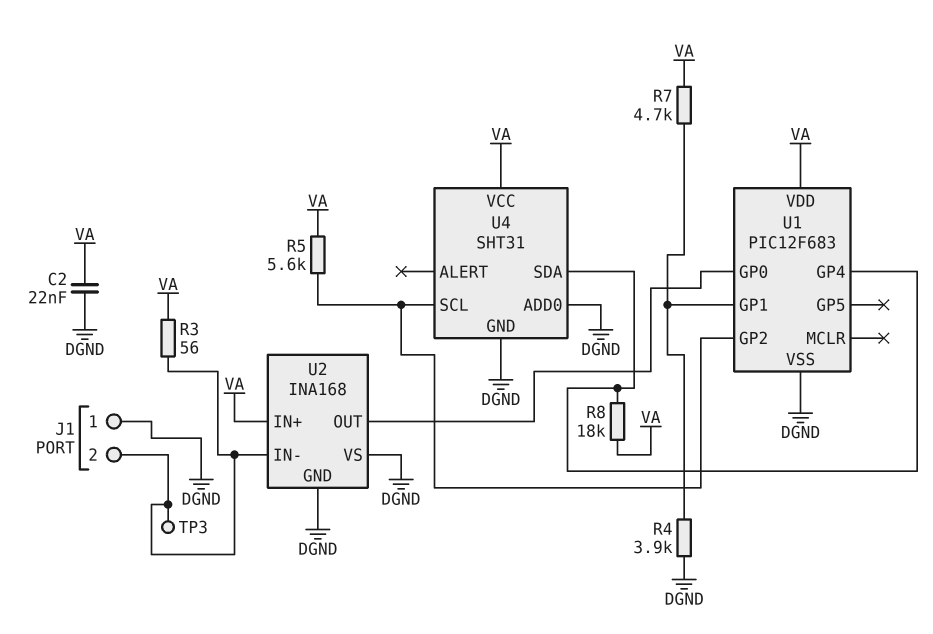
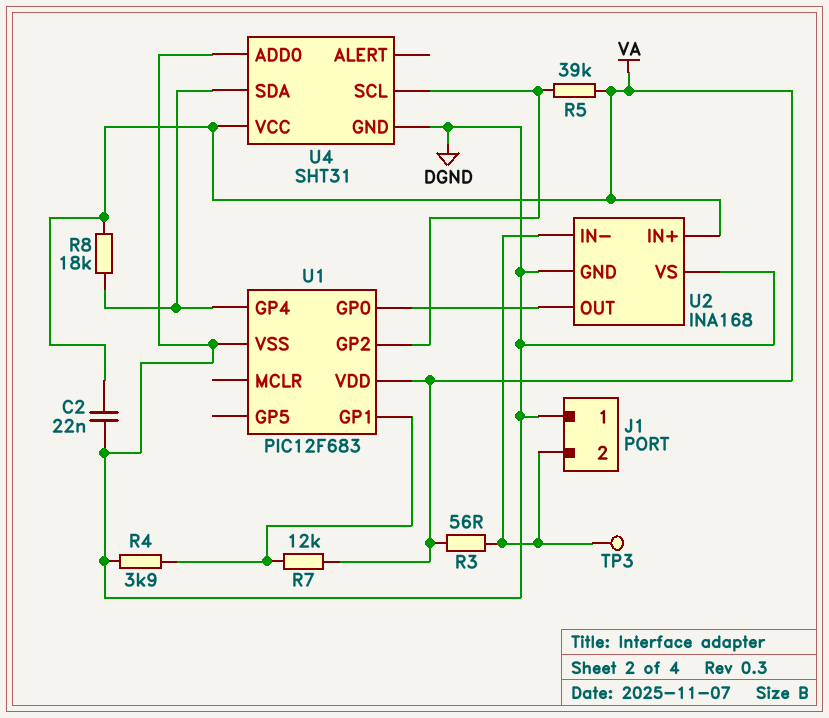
R5: 5.6k (U1/GP2, VA) -> 39k (U1/GP2, VA)
R7: 4.7k (U1/GP1, VA) -> 12k (U1/GP1, VA)

